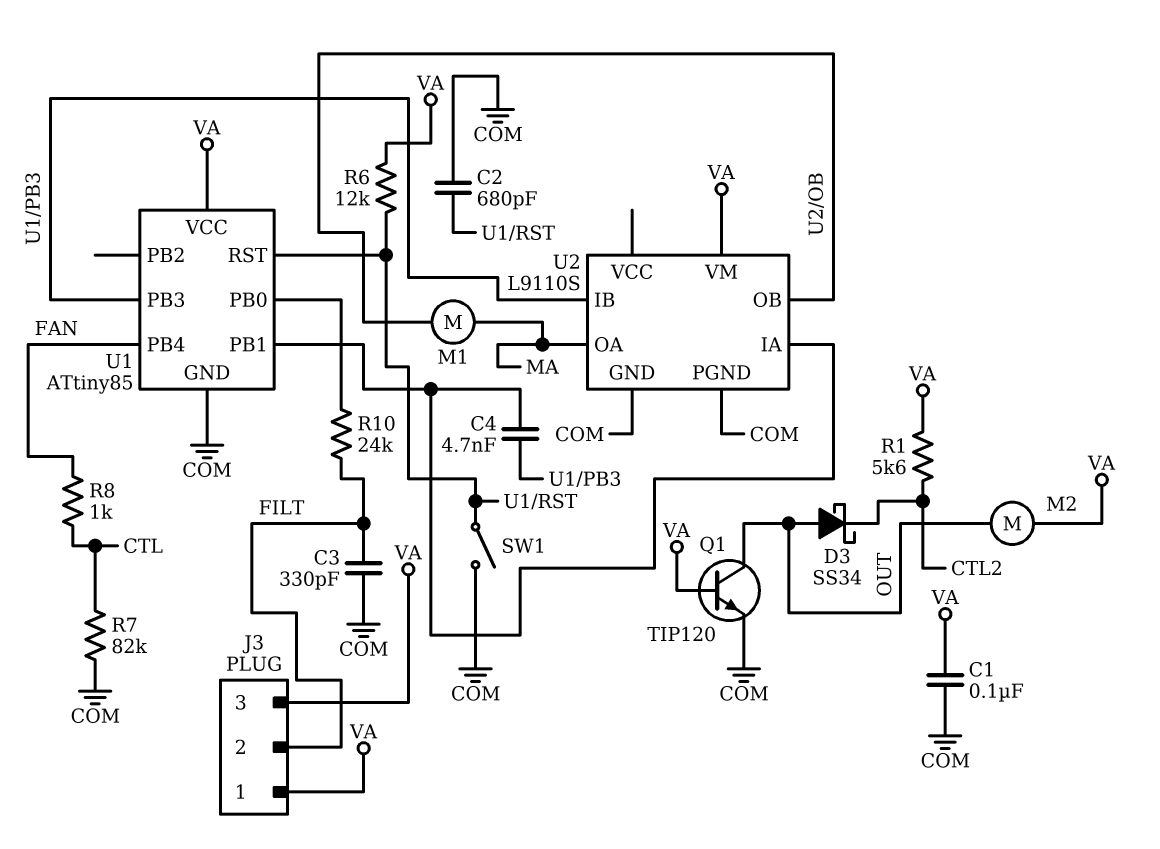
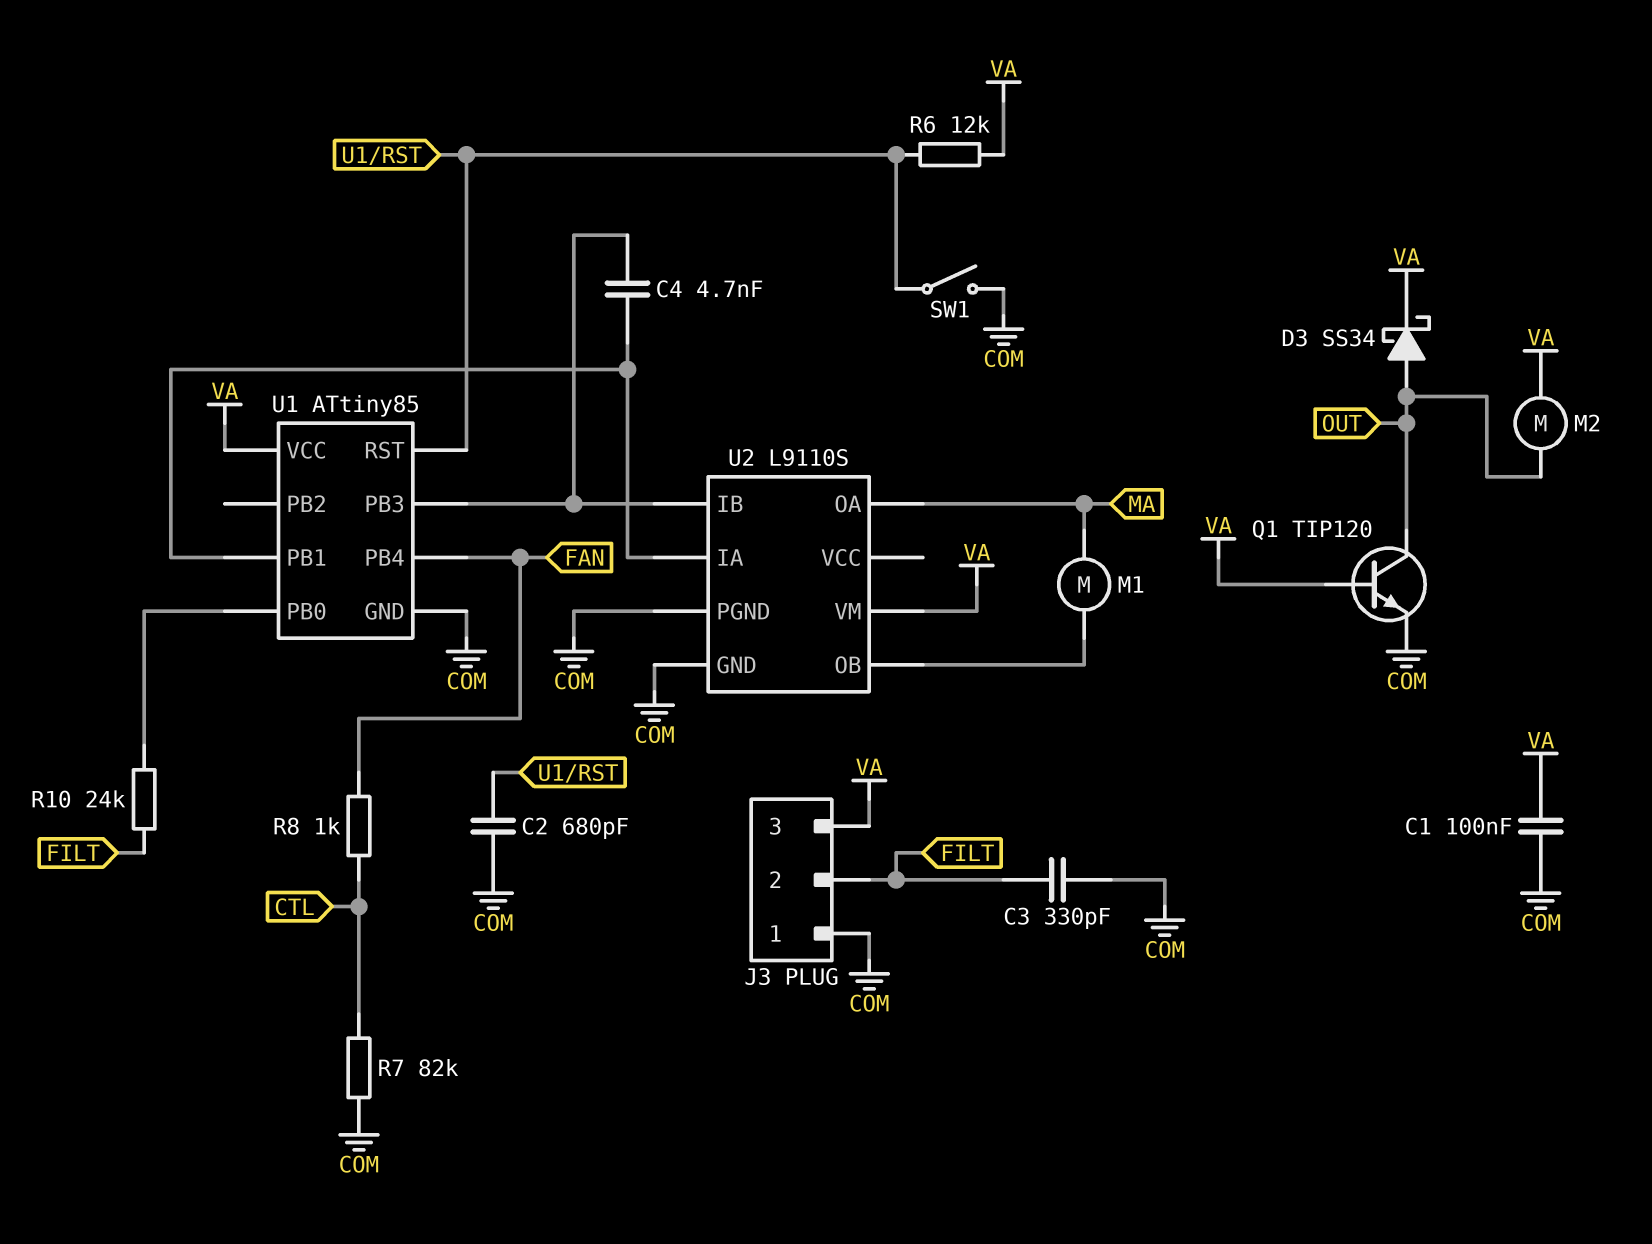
D3: schottky SS34 (A OUT, K CTL2) -> schottky SS34 (A OUT, K VA)
J3 pin 1: VA -> COM
R1: 5.6k (CTL2, VA) -> none

